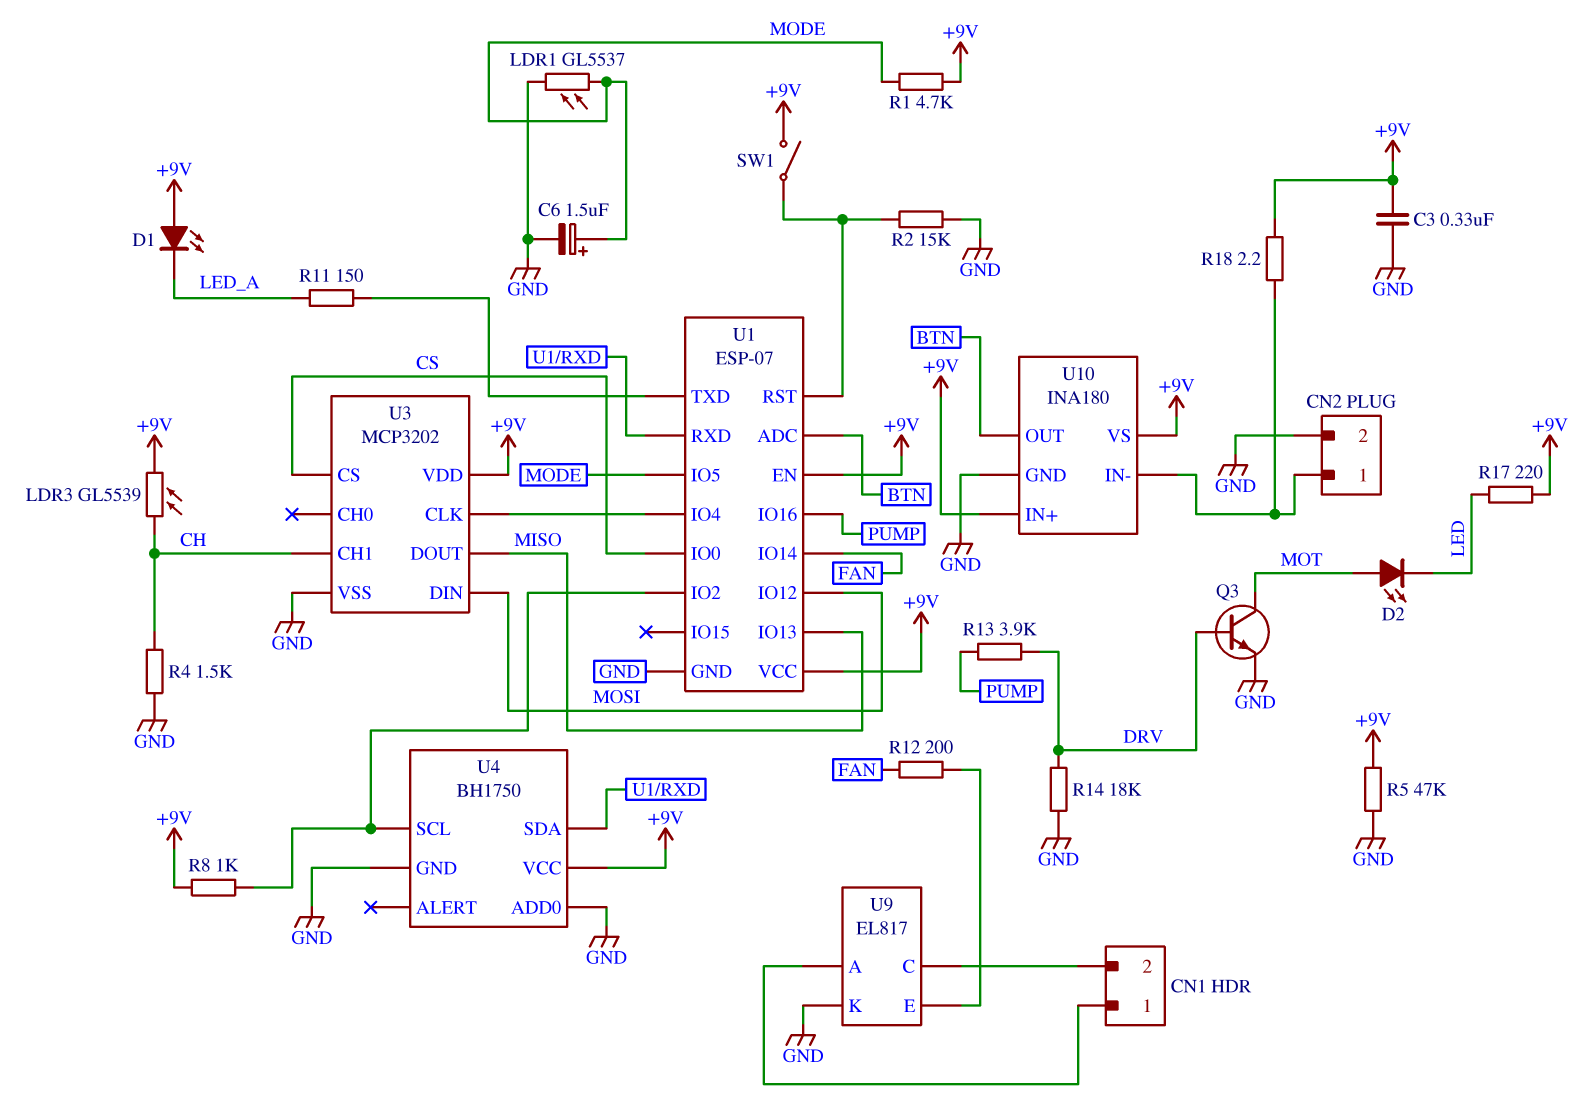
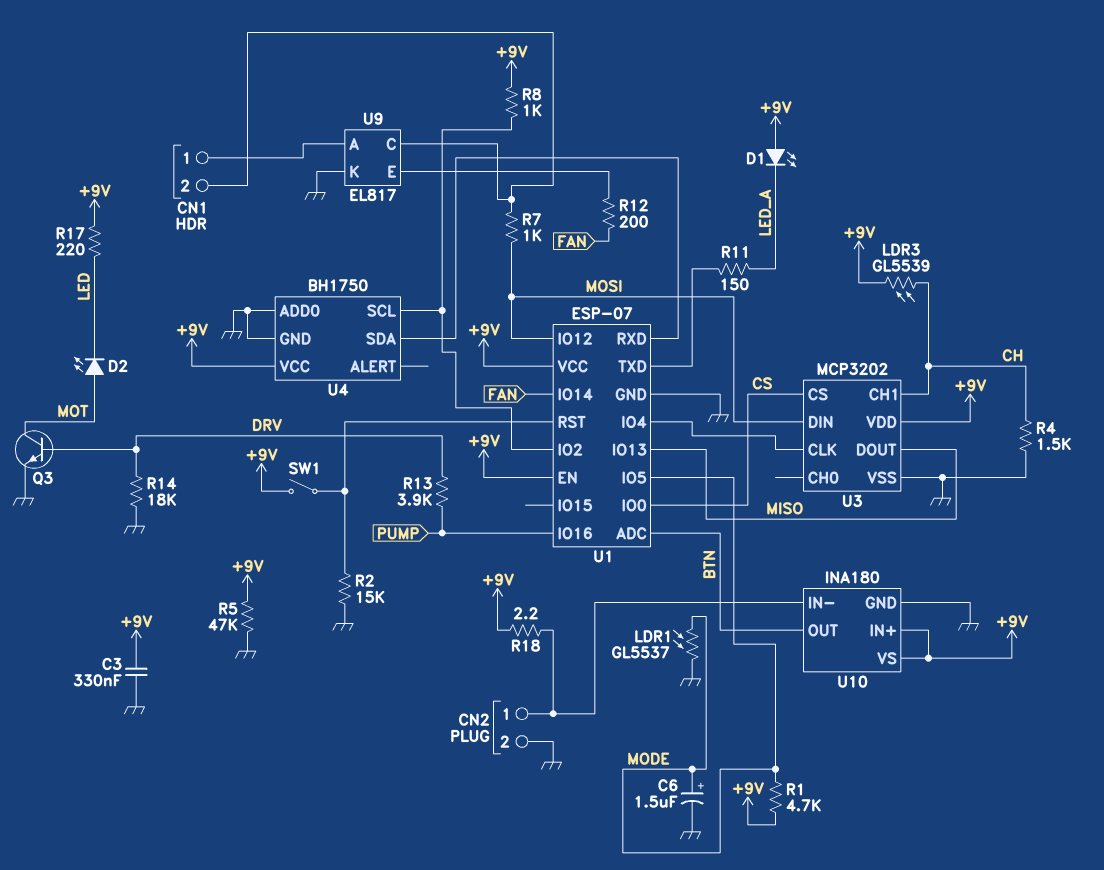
R7: none -> 1k (CN1/2, MOSI)

